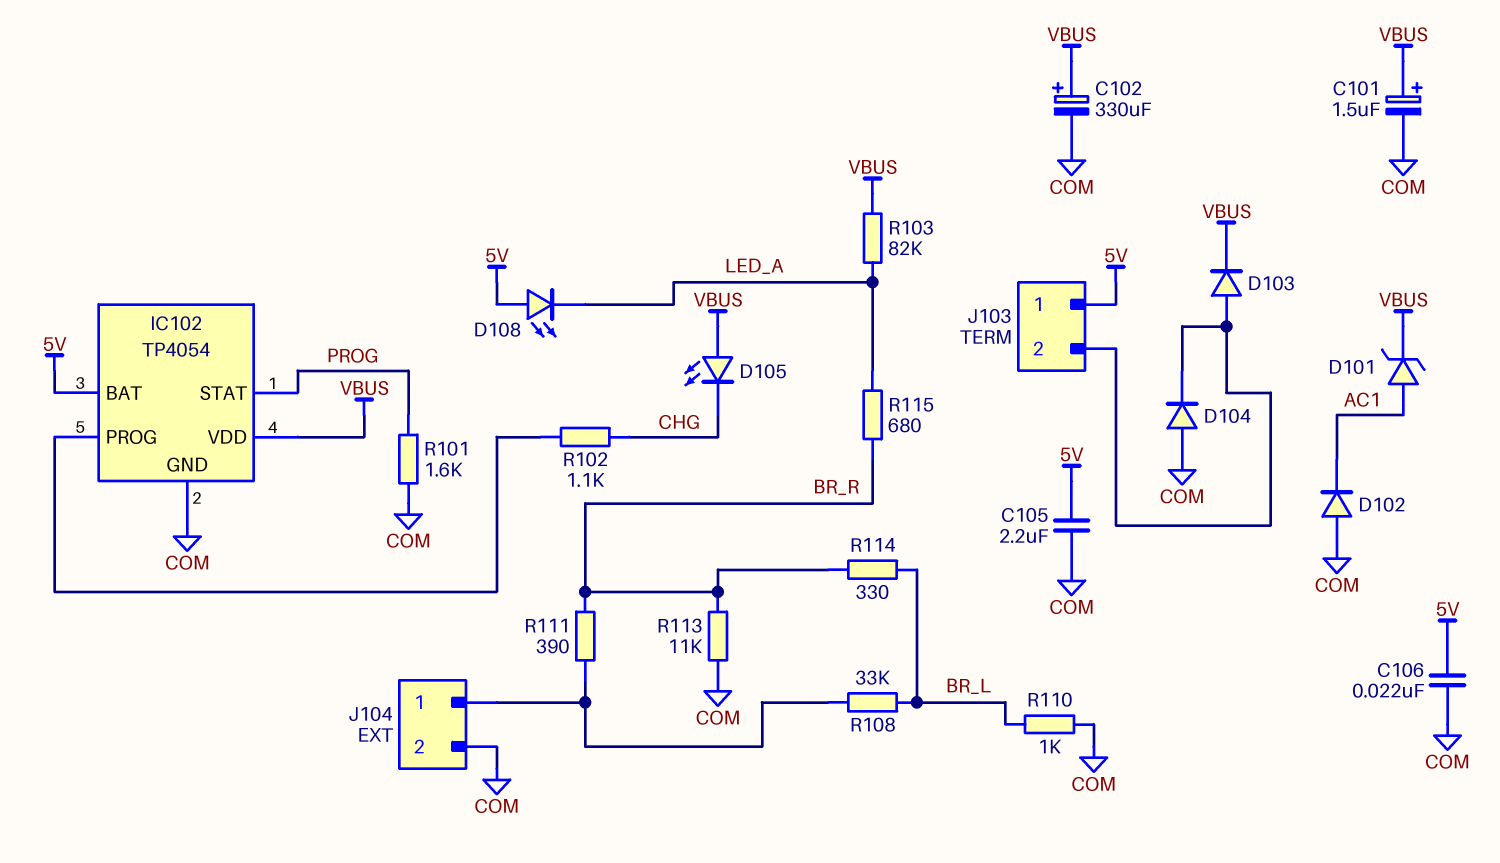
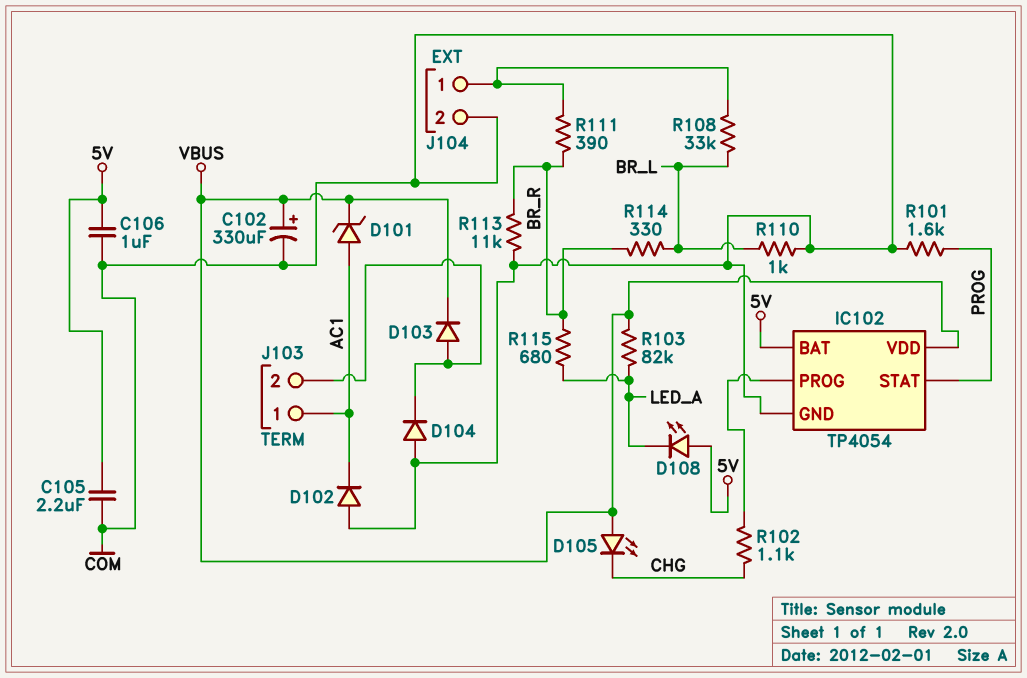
C101: 1.5uF (plus VBUS, minus COM) -> none
C106: 22nF (5V, COM) -> 1uF (5V, COM)
J103 pin 1: 5V -> AC1

